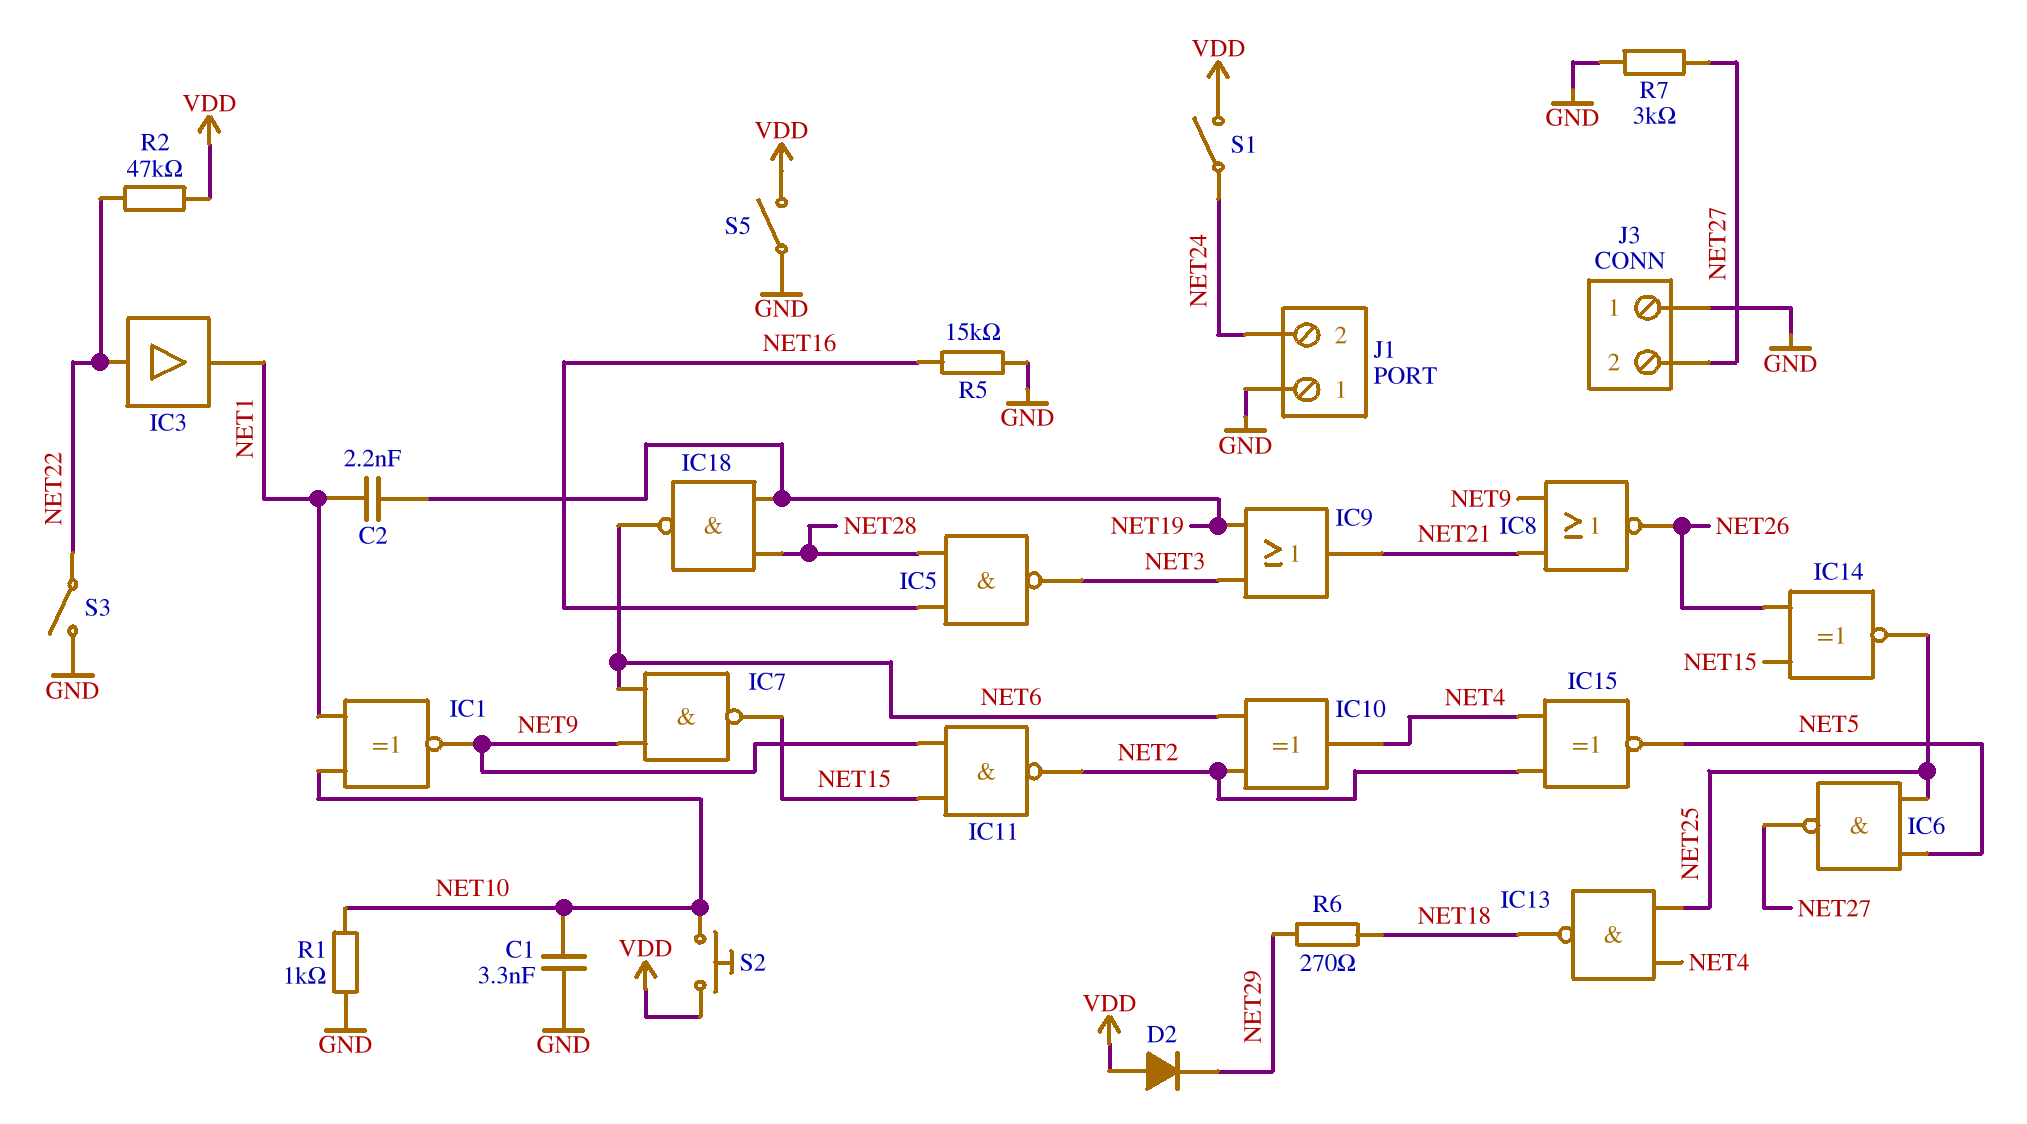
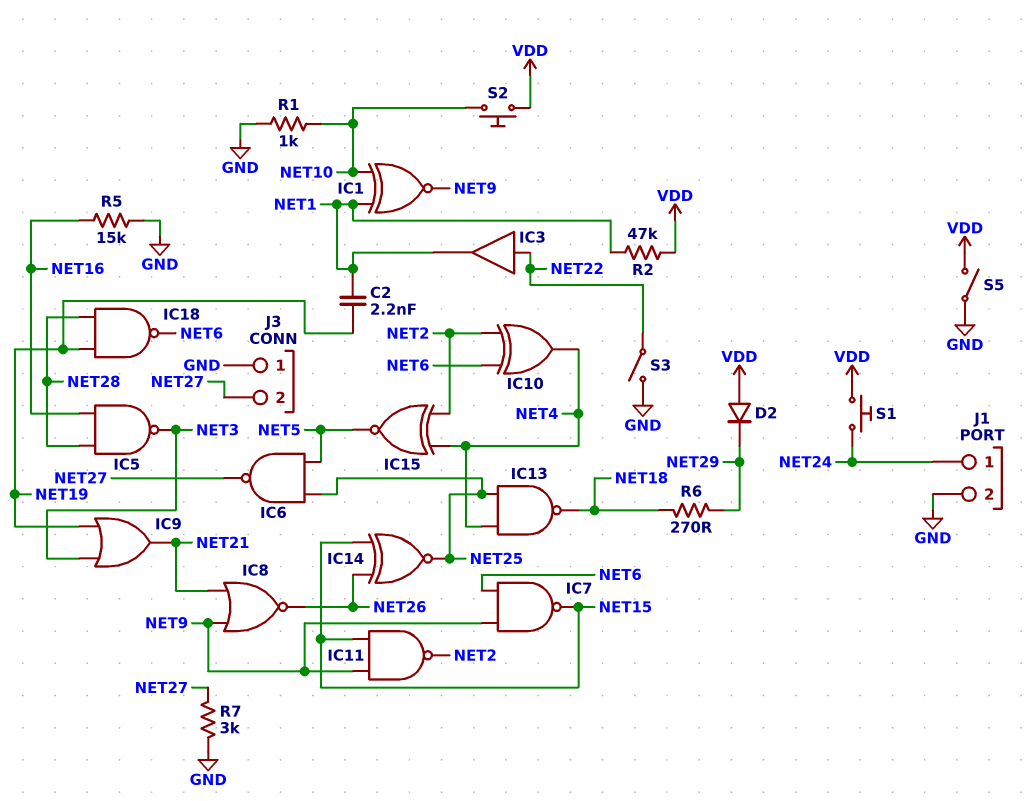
C1: 3.3nF (GND, NET10) -> none
J1 pin 1: GND -> NET24
J1 pin 2: NET24 -> GND
R2: 47k (NET22, VDD) -> 47k (NET1, VDD)
S1: switch (NET24, VDD) -> button (NET24, VDD)

